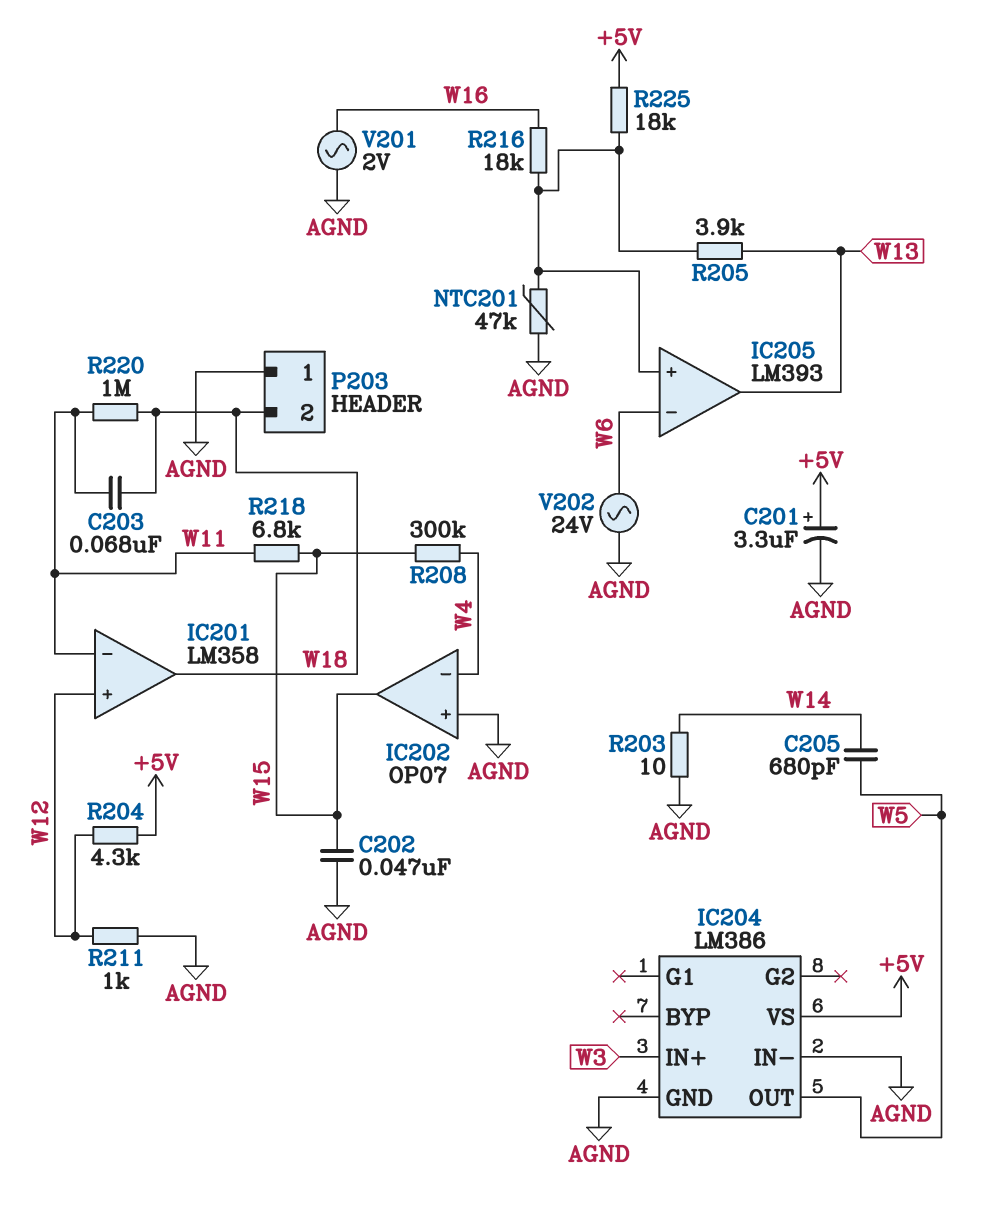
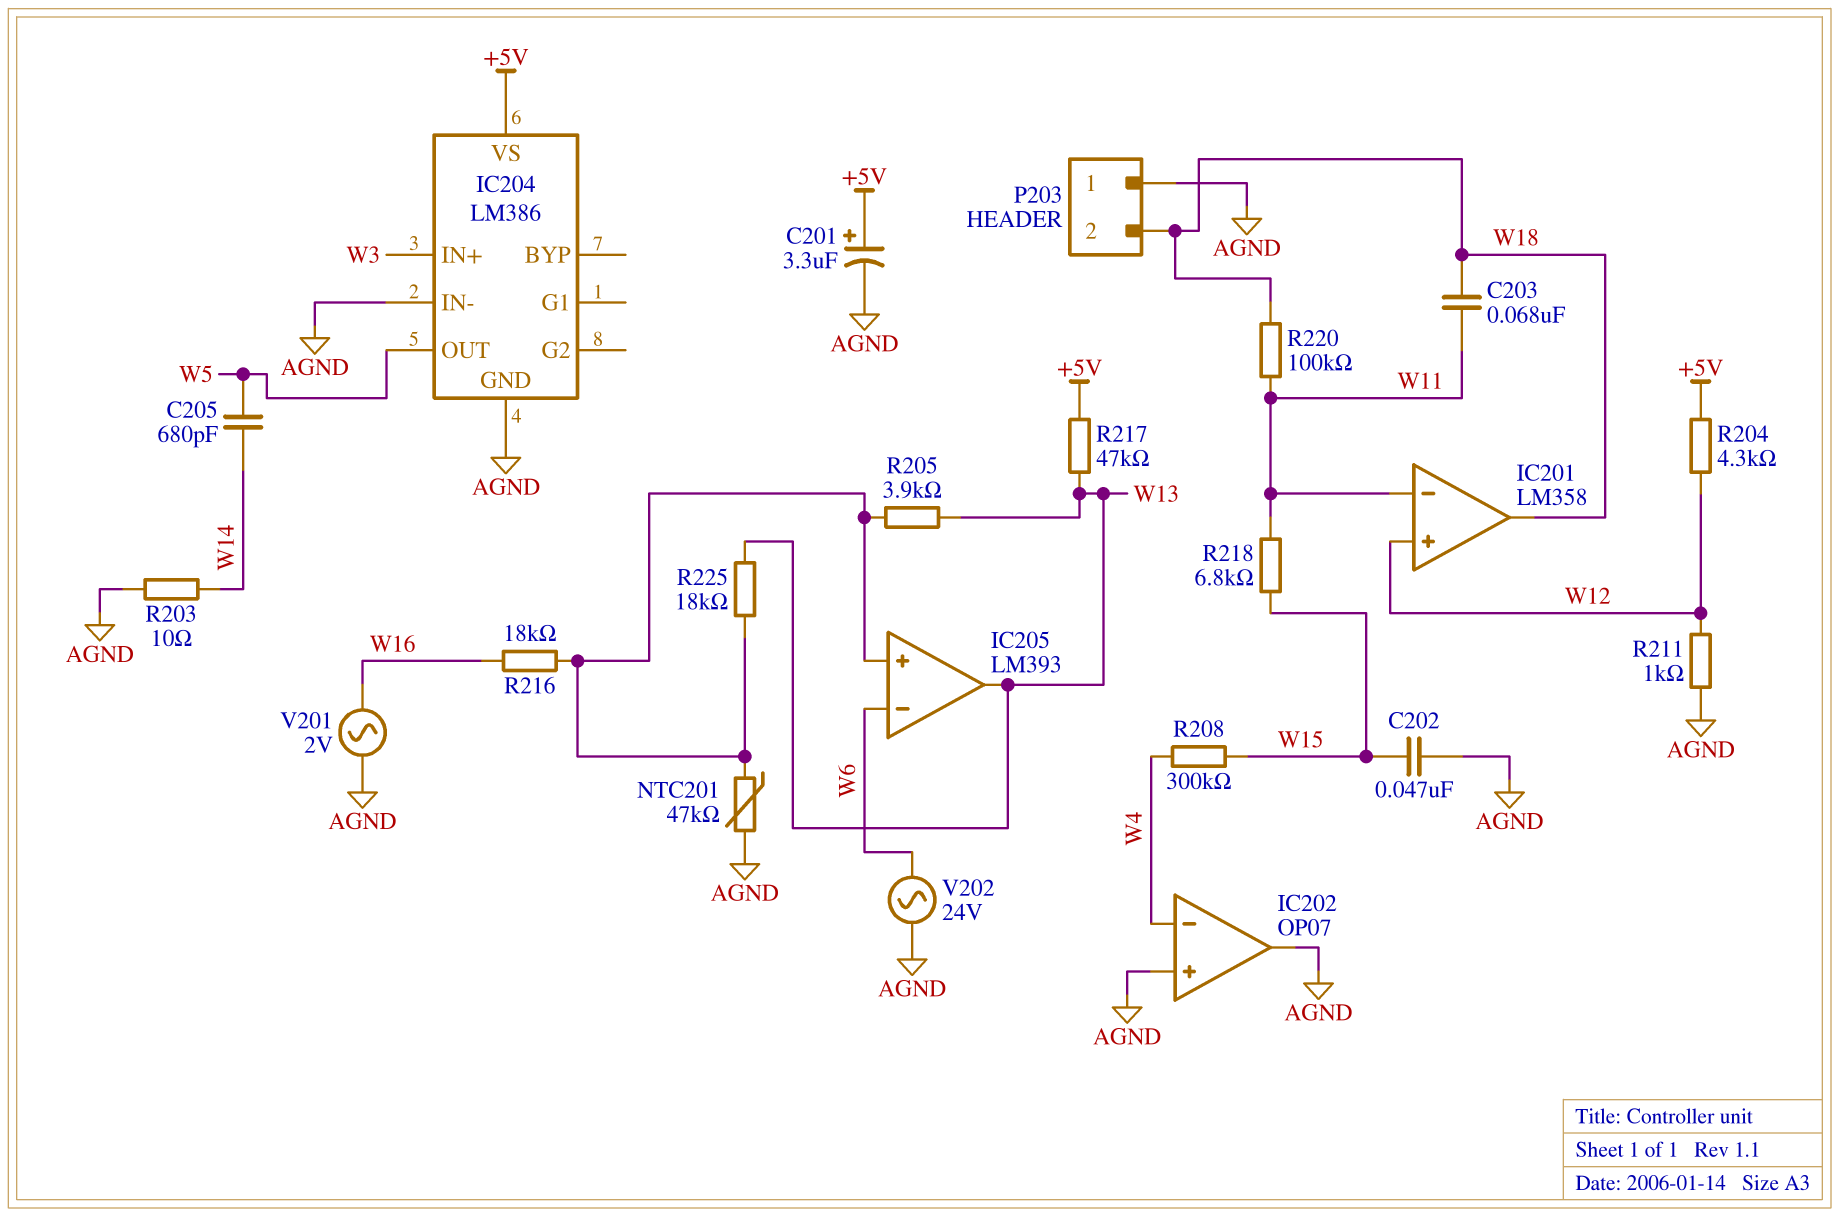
IC202 pin out: W15 -> AGND
R217: none -> 47k (+5V, W13)
R220: 1M (W11, W18) -> 100k (W11, W18)
R225: 18k (+5V, IC205/in+) -> 18k (IC205/in+, W13)

